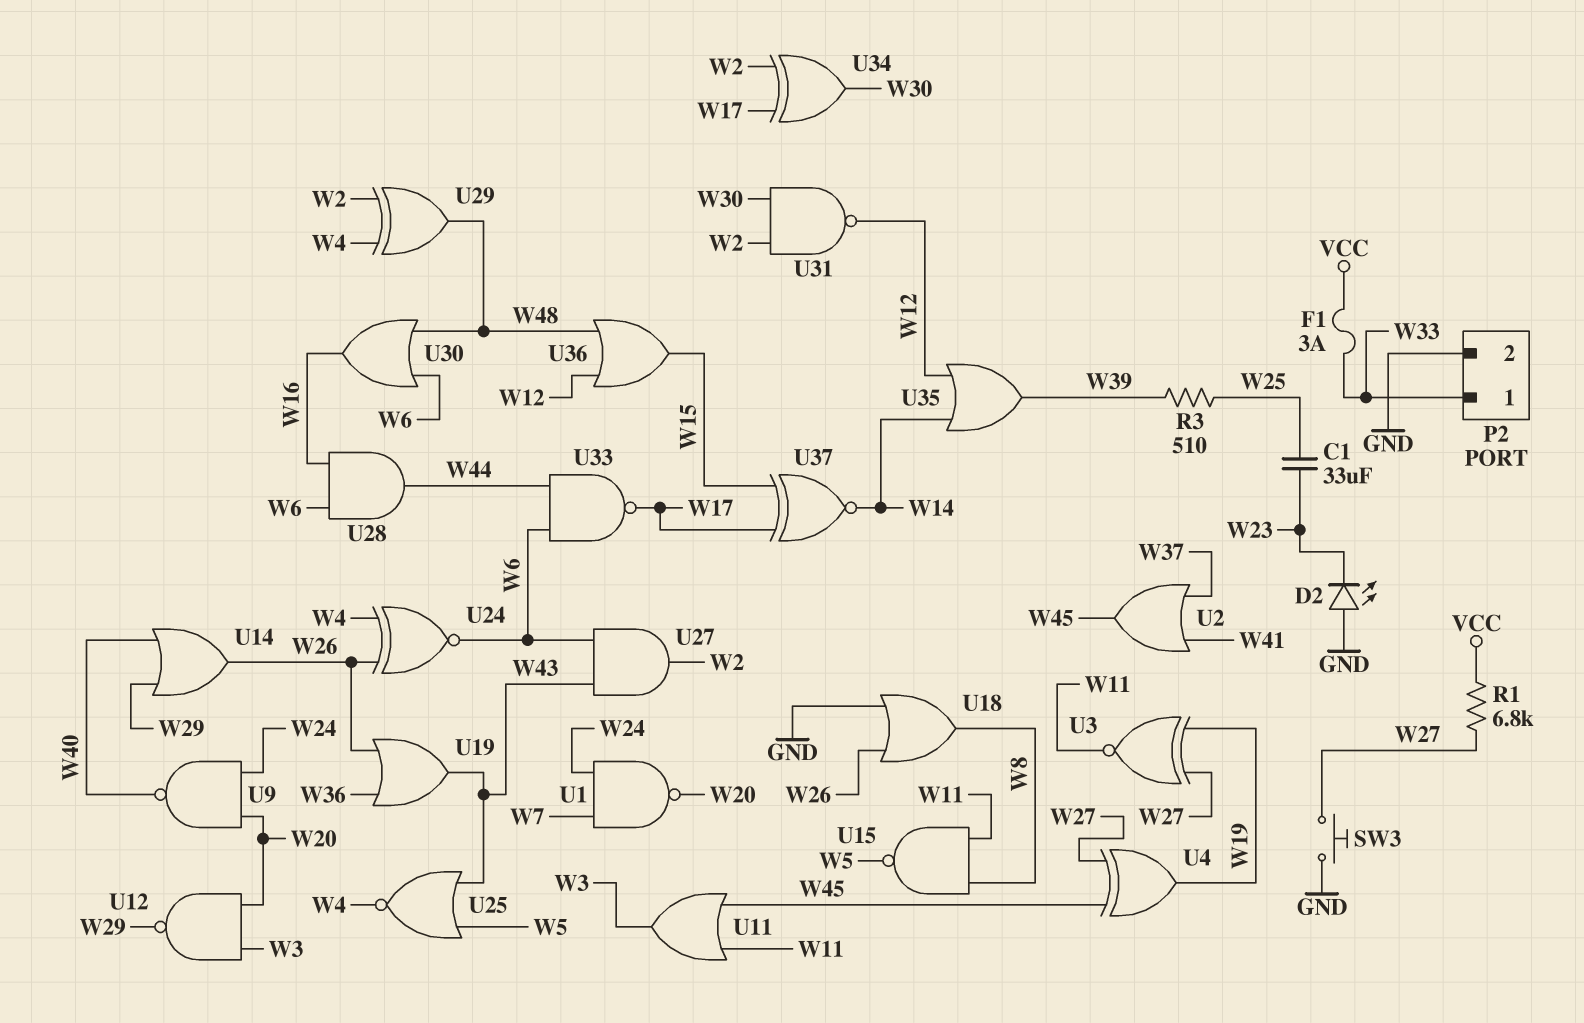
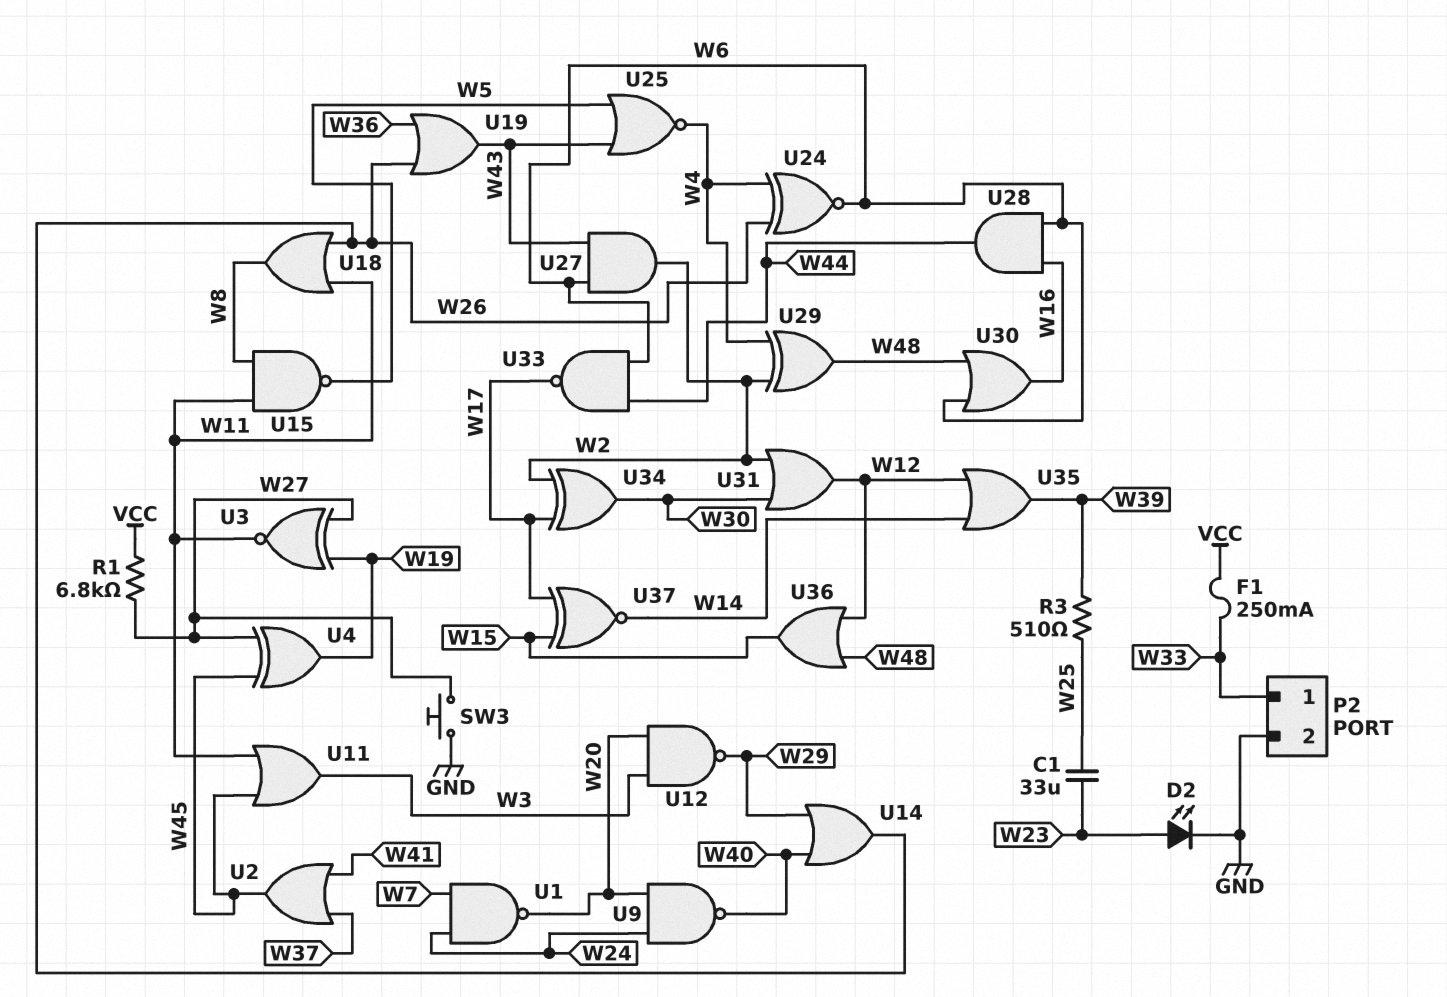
D2: LED (A GND, K W23) -> LED (A W23, K GND)
F1: 3A (VCC, W33) -> 250mA (VCC, W33)
U18: OR (in GND, in W26, out W8) -> OR (in W11, in W26, out W8)
U31: NAND (in W2, in W30, out W12) -> OR (in W2, in W30, out W12)

